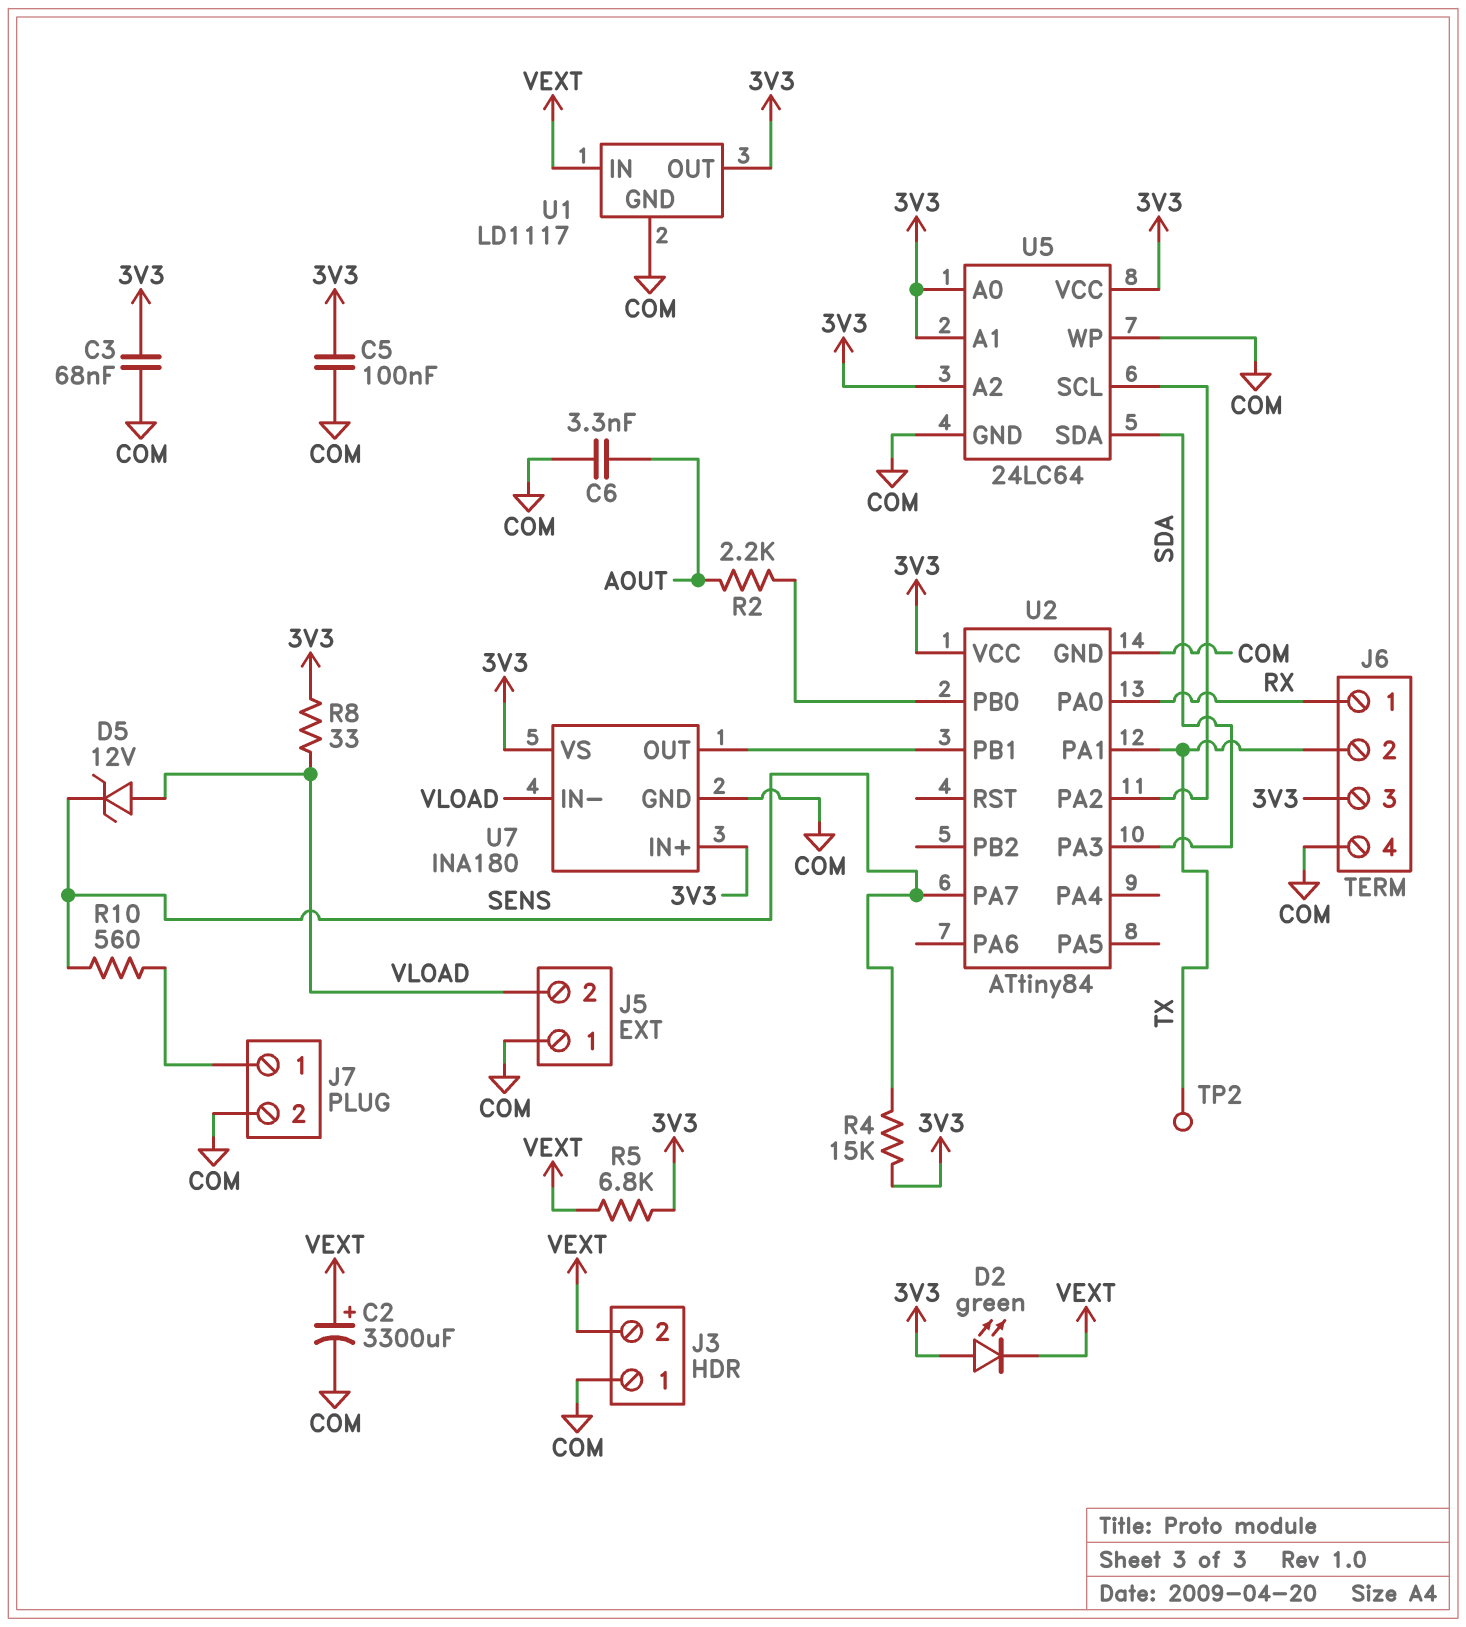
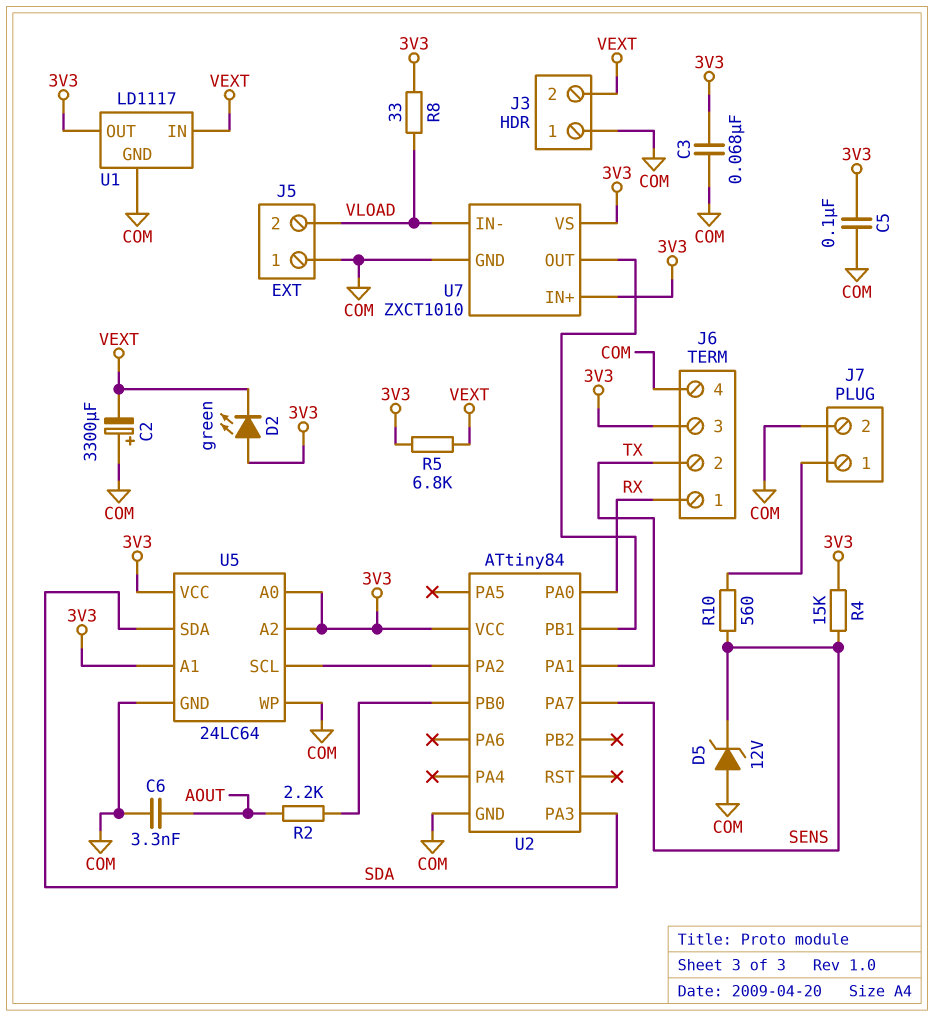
C2: 3300uF (plus VEXT, minus COM) -> 3300uF (plus COM, minus VEXT)
D5: zener 12V (A VLOAD, K SENS) -> zener 12V (A COM, K SENS)
TP2: test point (TX) -> none
U7: INA180 -> ZXCT1010

